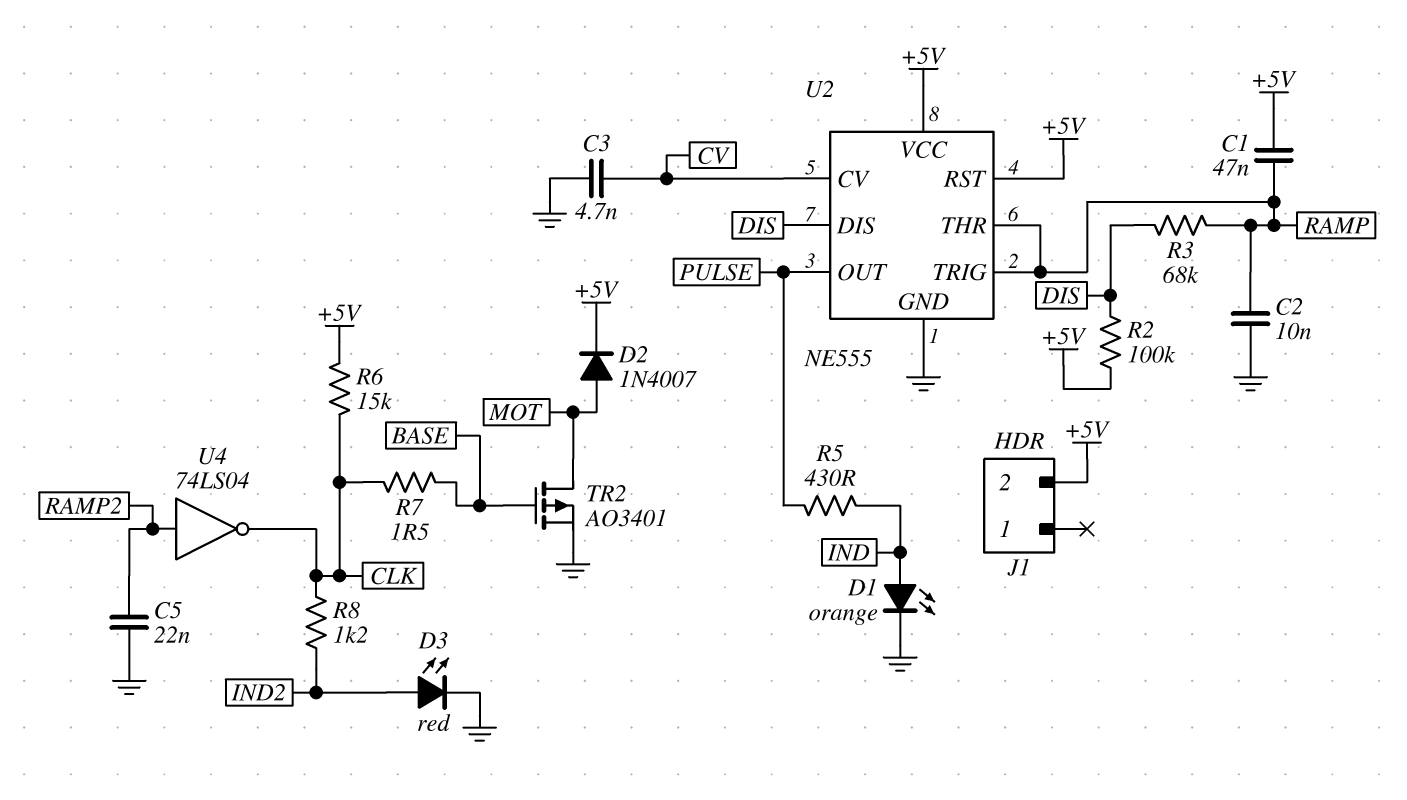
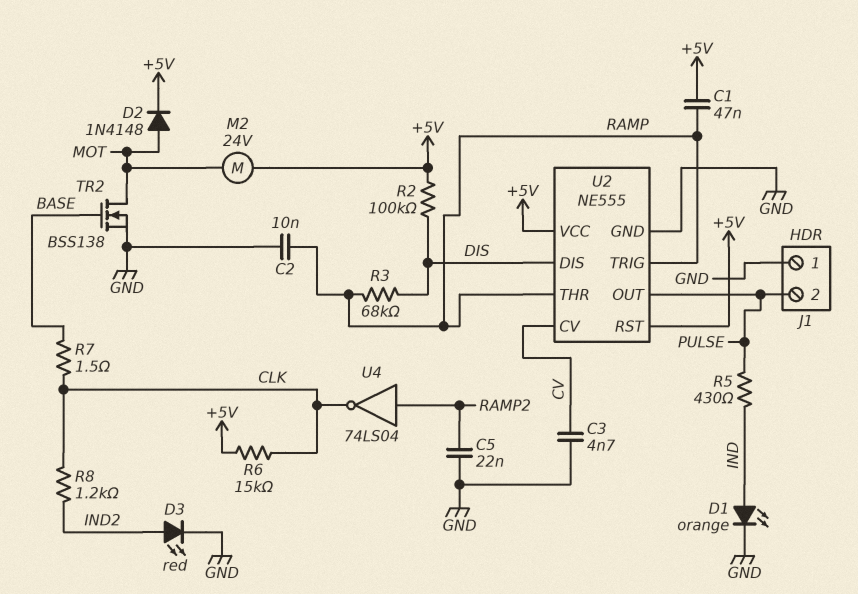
D2: diode 1N4007 (A MOT, K +5V) -> diode 1N4148 (A MOT, K +5V)
J1 pin 1: none -> GND
J1 pin 2: +5V -> PULSE
M2: none -> motor 24V (+5V, MOT)
TR2: PMOS AO3401 (G BASE, D MOT, S GND) -> NMOS BSS138 (G BASE, D MOT, S GND)

